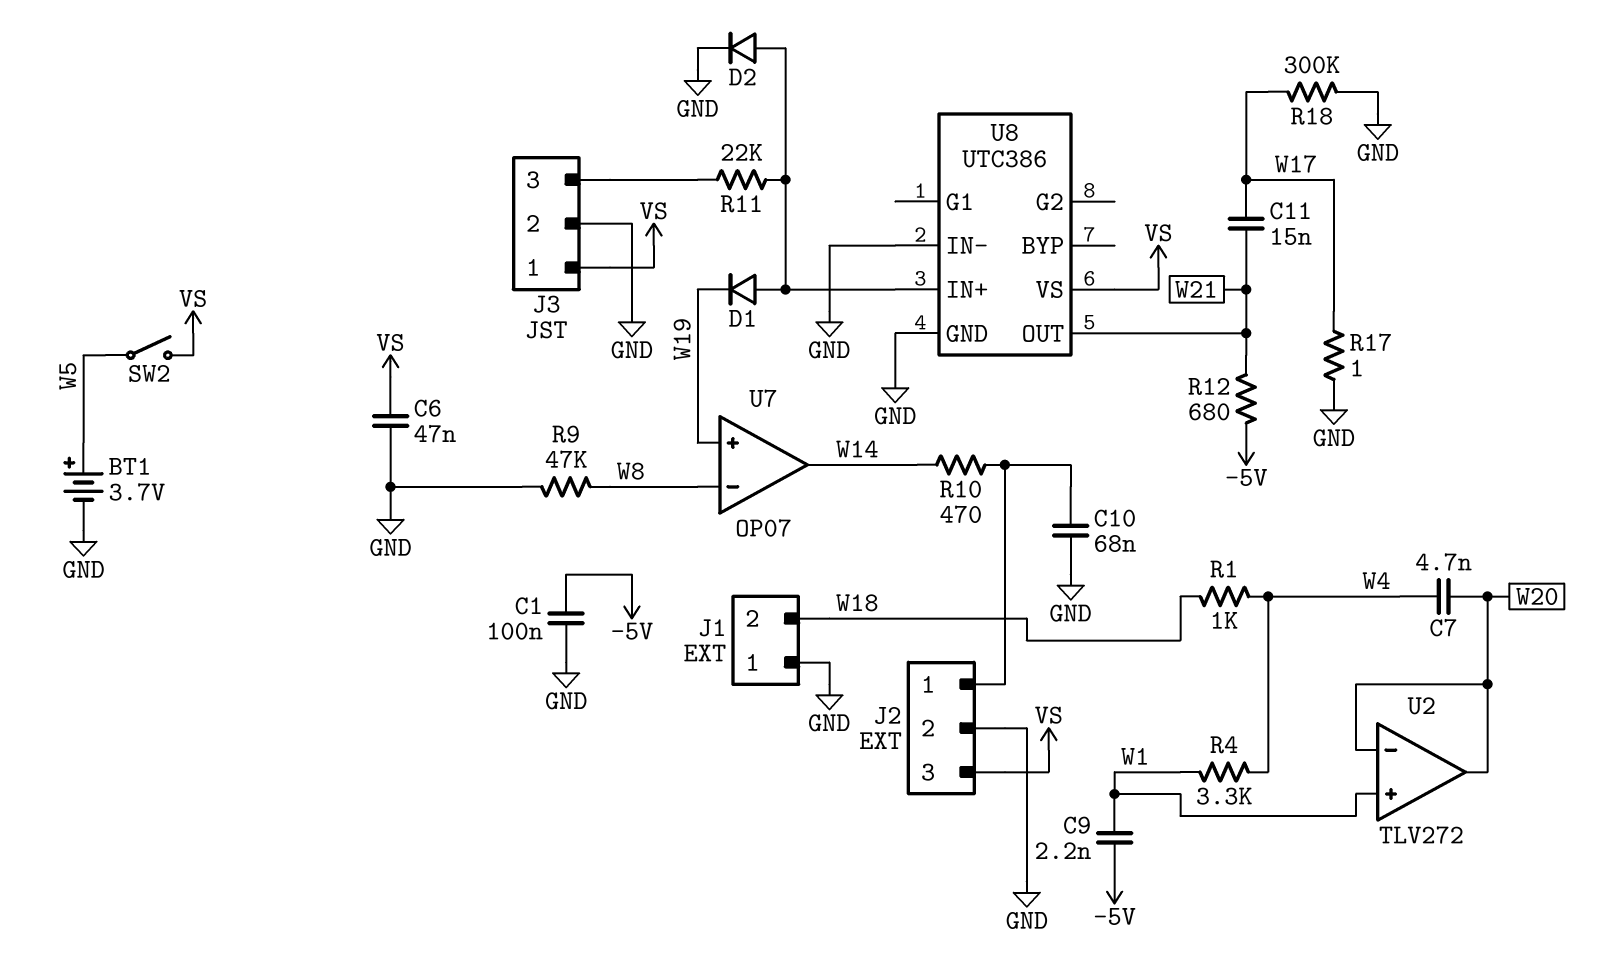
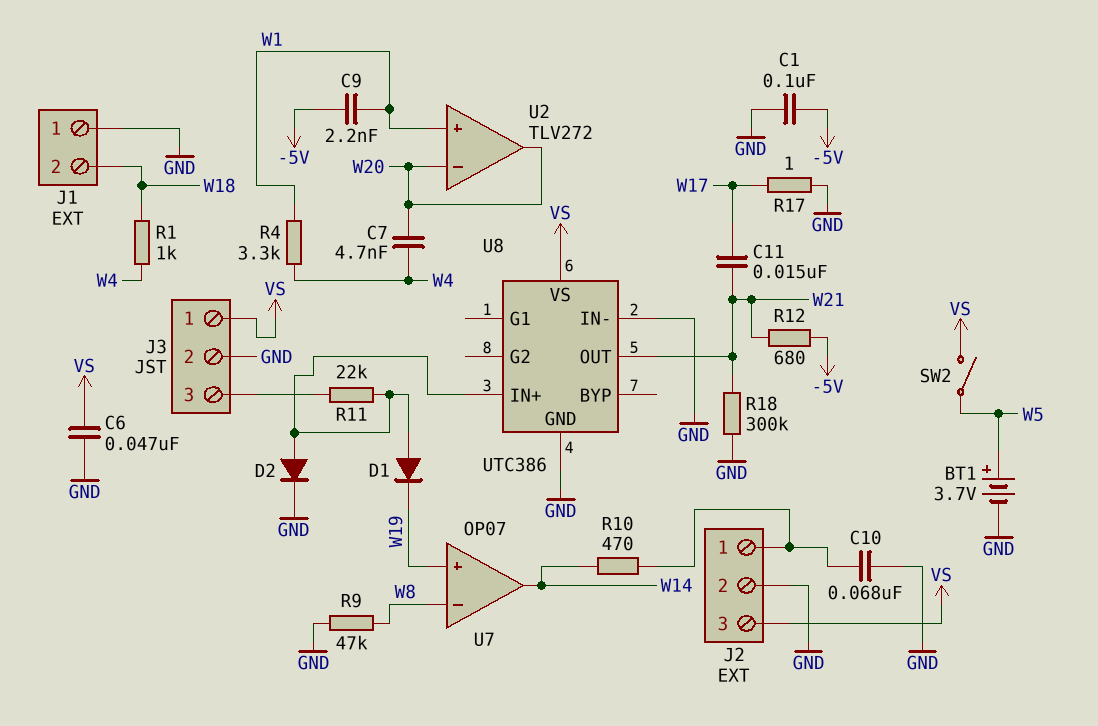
R18: 300k (GND, W17) -> 300k (GND, W21)

